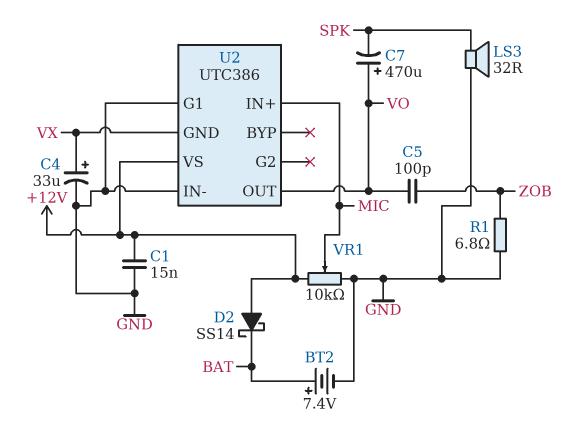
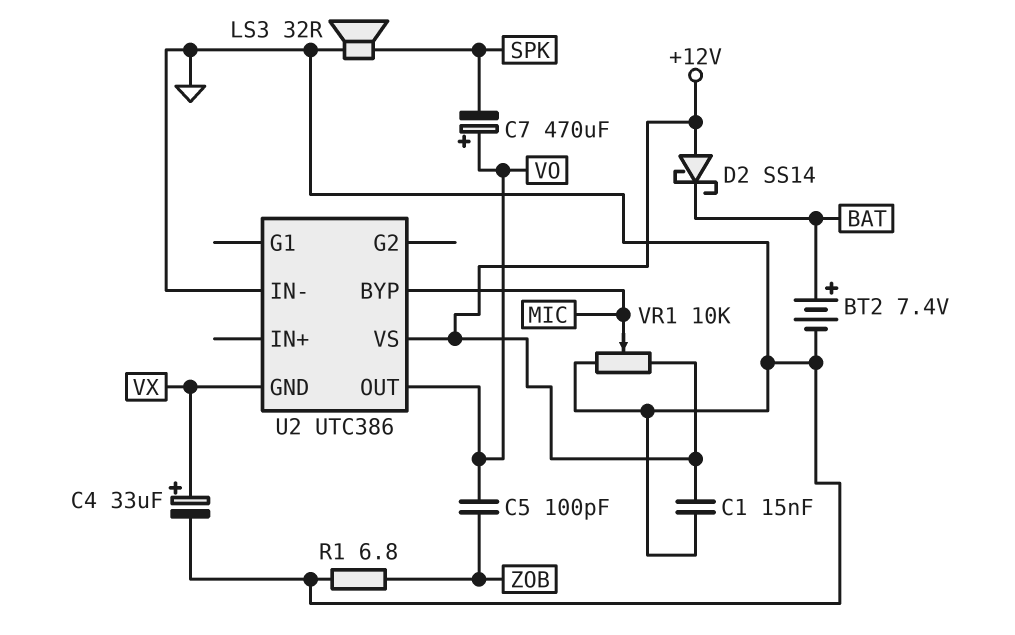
U2 pin BYP: none -> MIC
U2 pin G1: GND -> none
U2 pin IN+: MIC -> none

